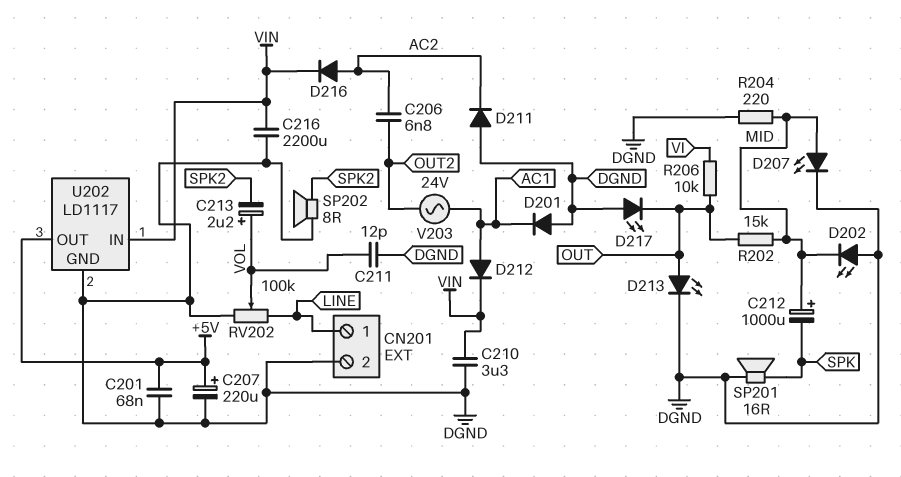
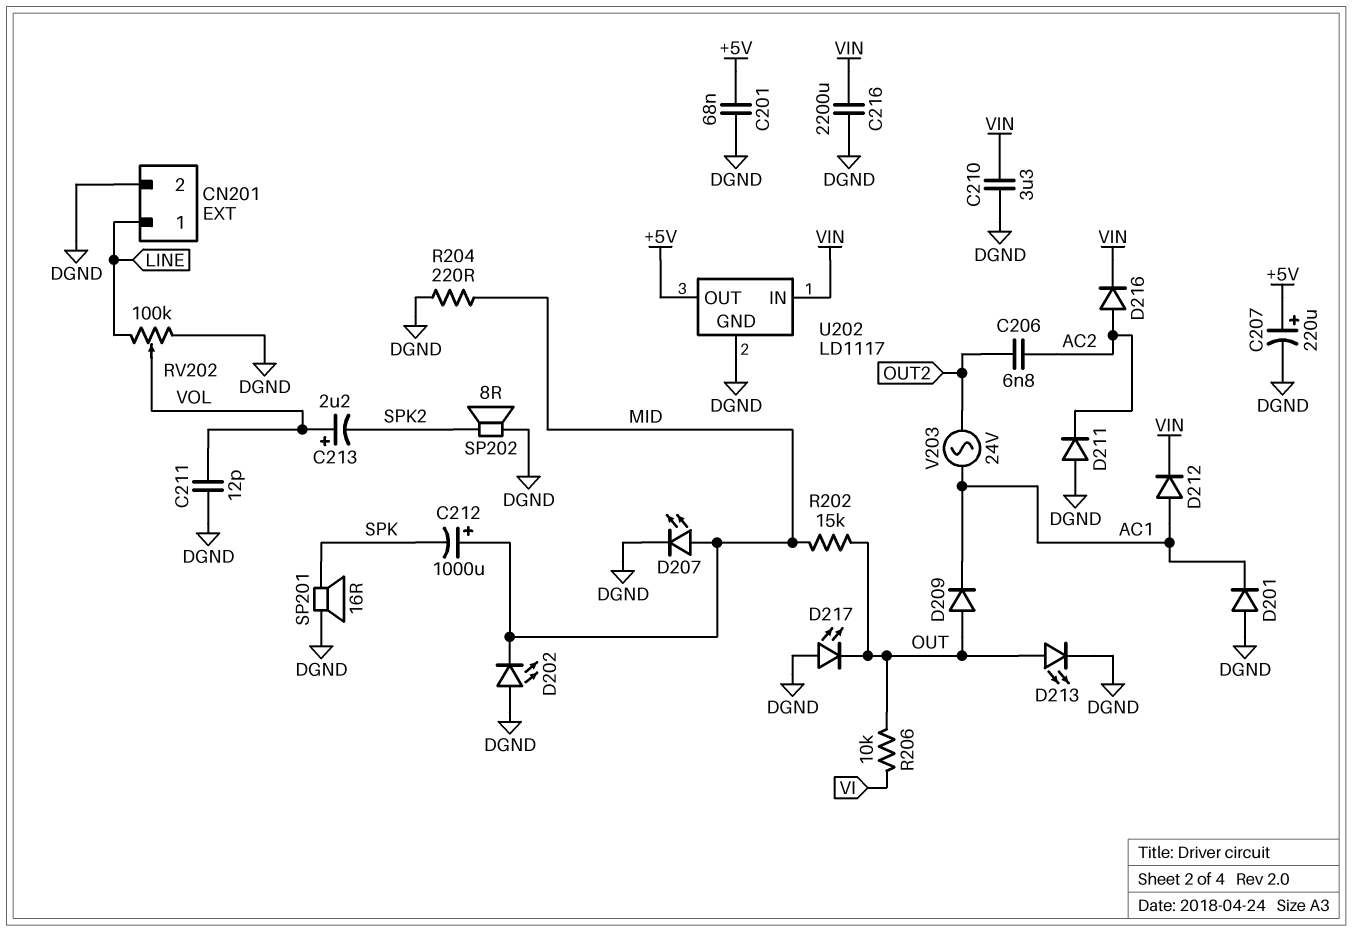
D209: none -> diode (A OUT, K AC1)

